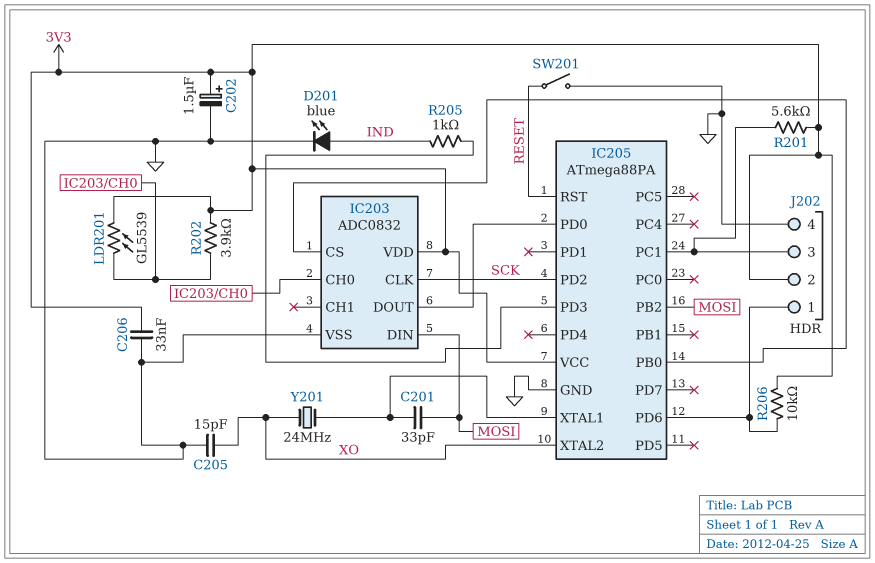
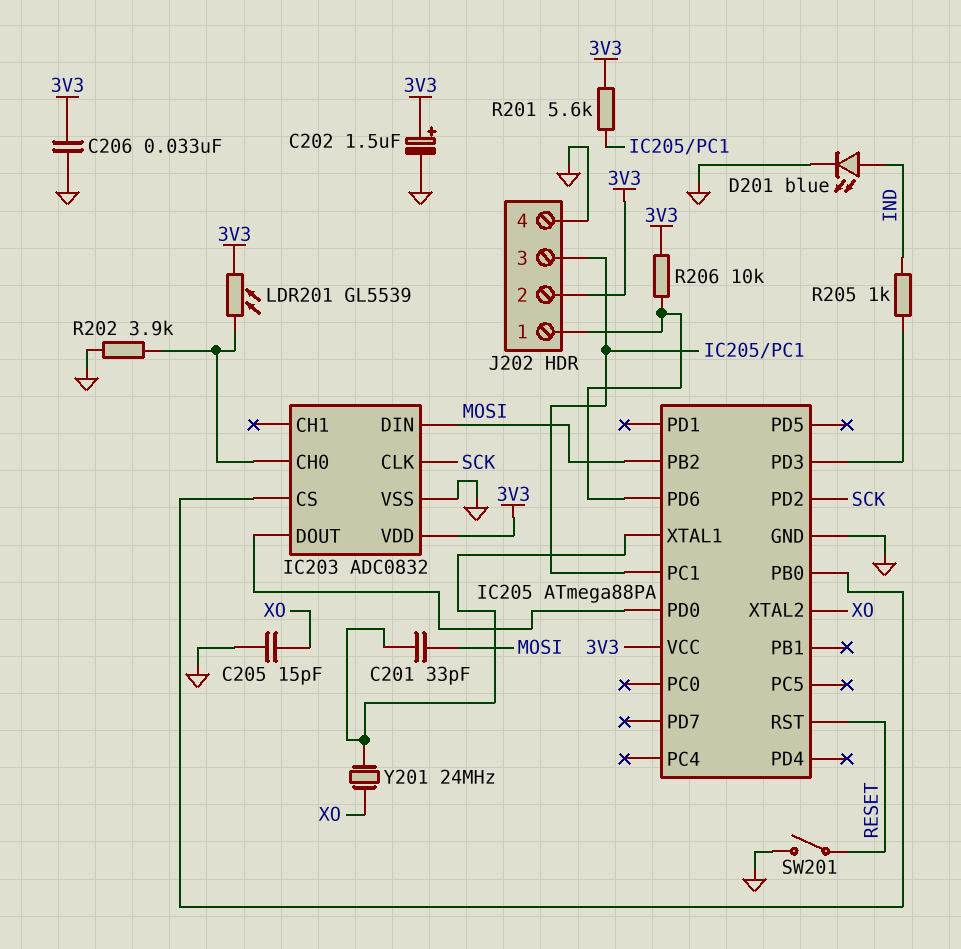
R202: 3.9k (3V3, IC203/CH0) -> 3.9k (GND, IC203/CH0)

